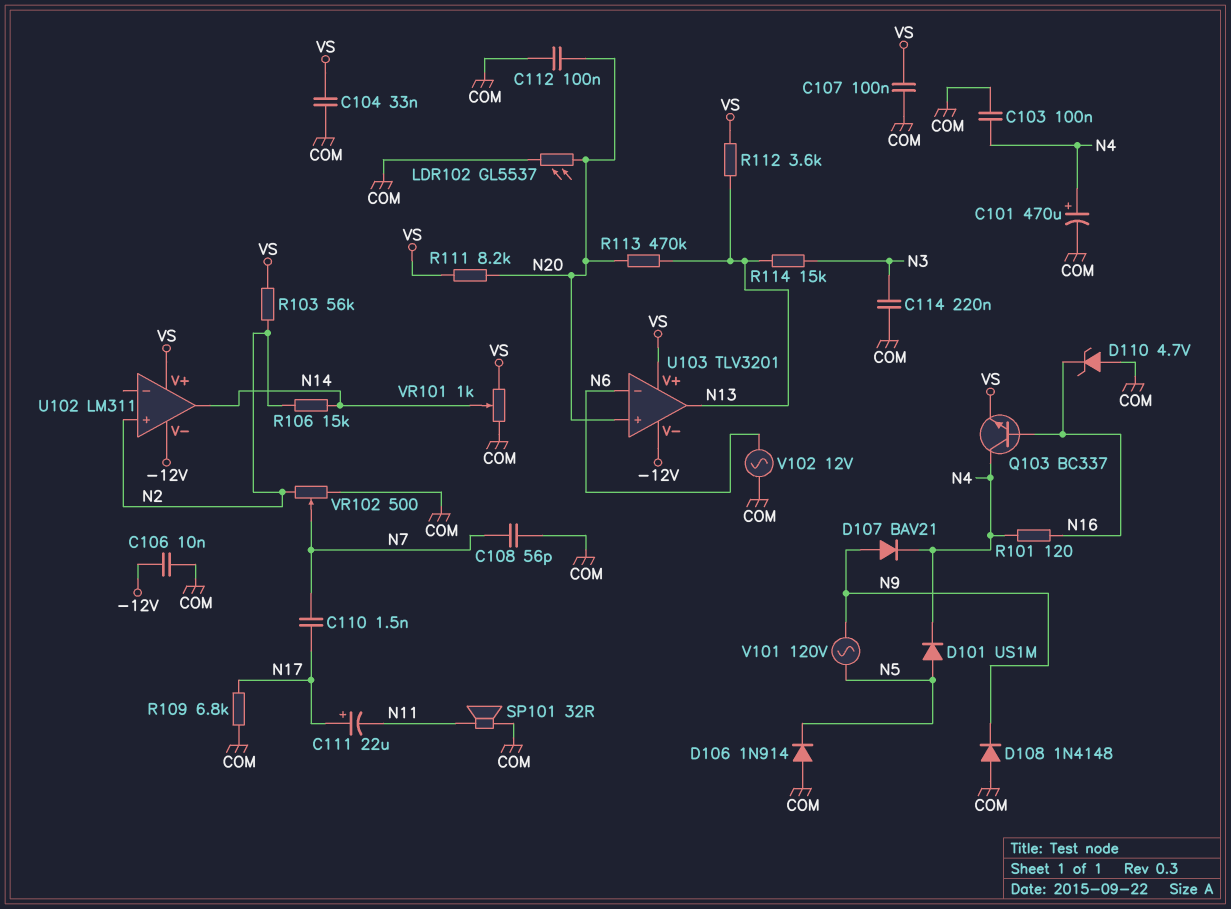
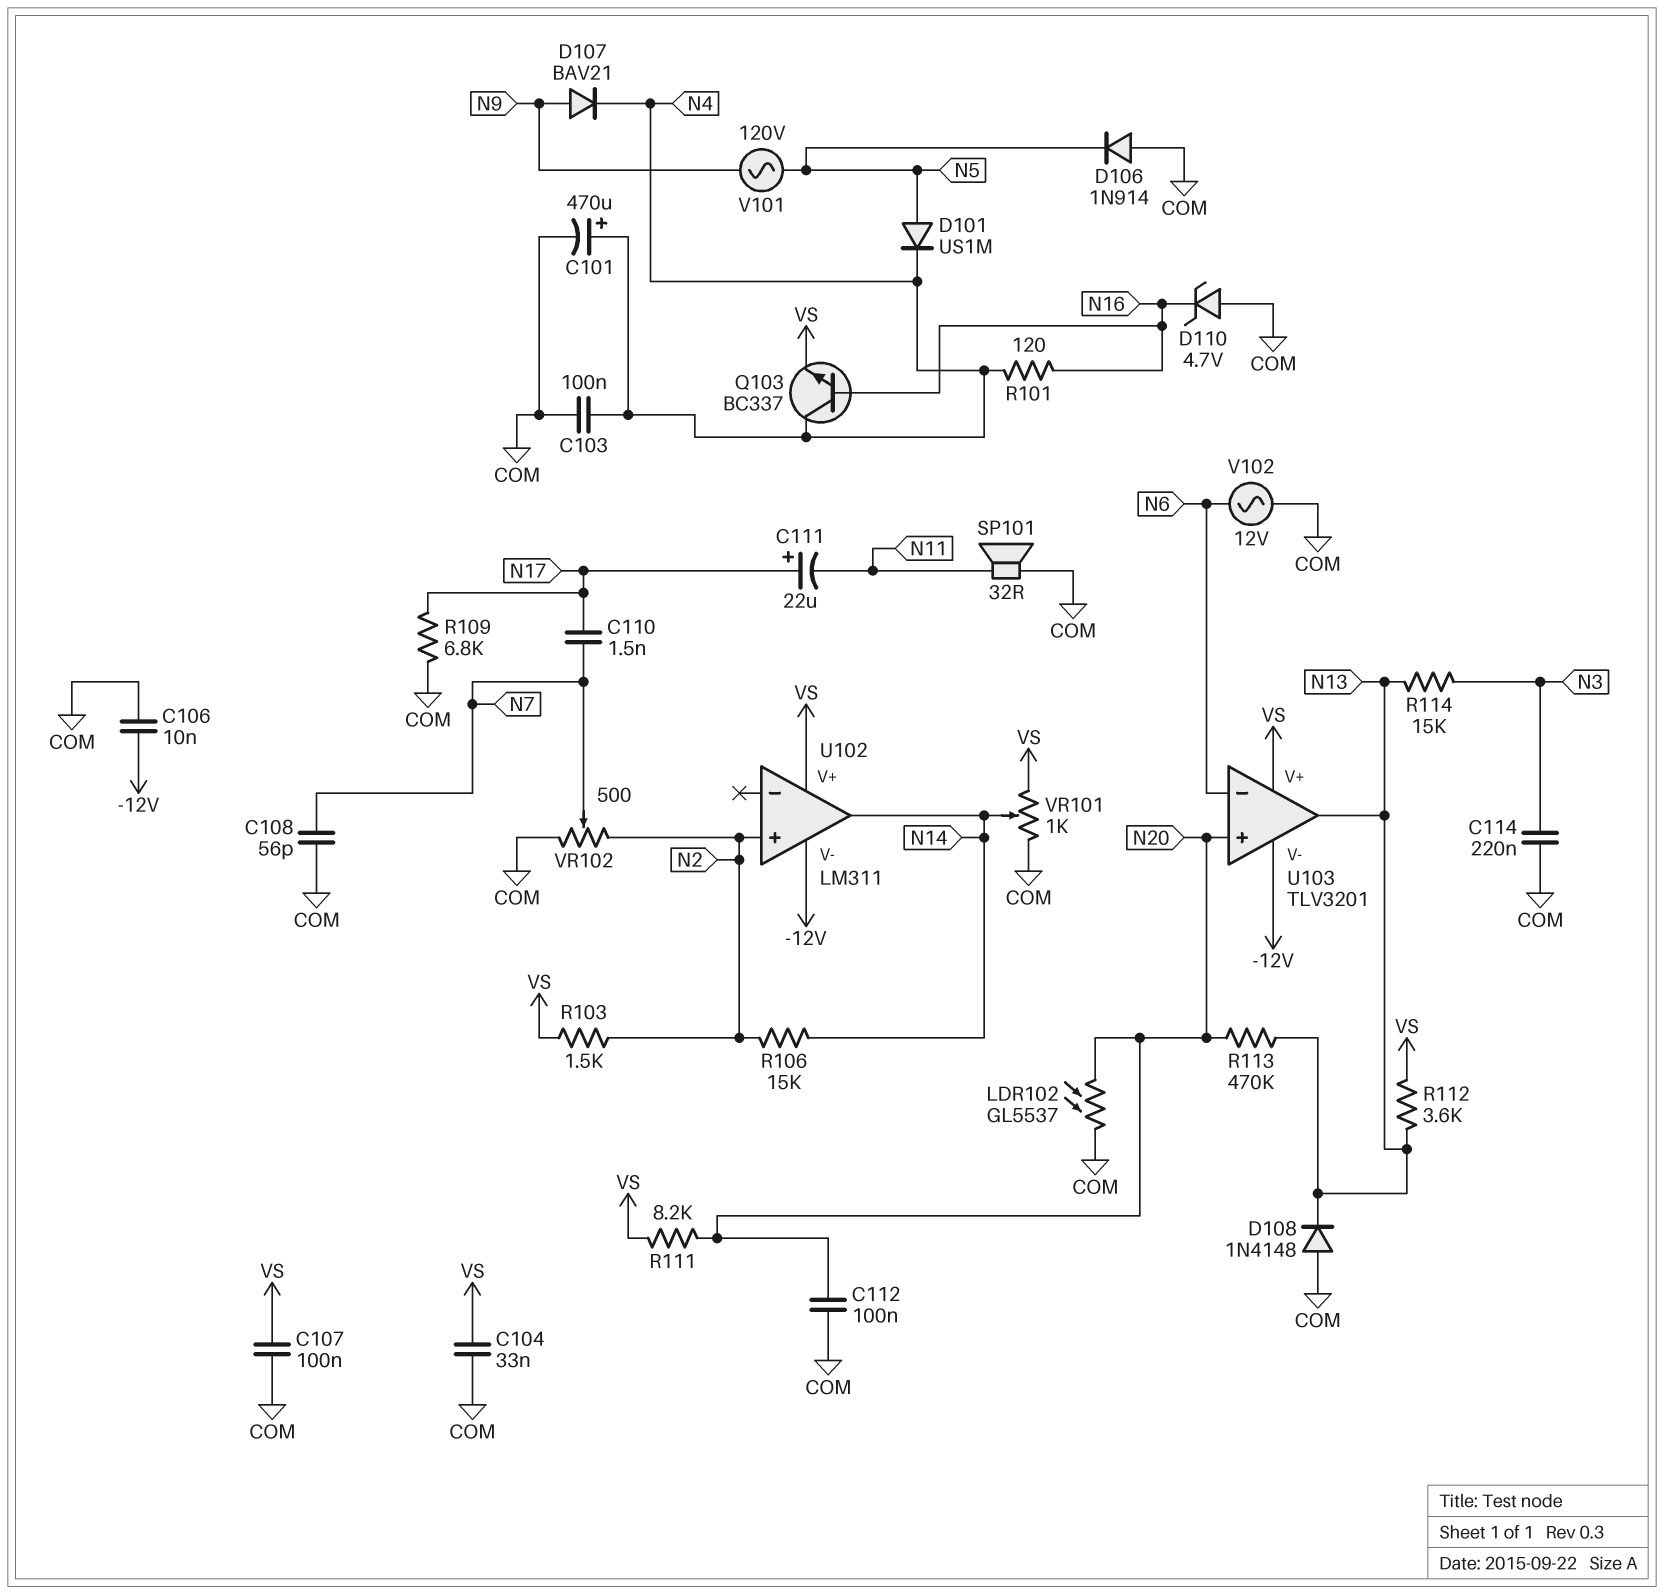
D108: diode 1N4148 (A COM, K N9) -> diode 1N4148 (A COM, K N13)
R103: 56k (N2, VS) -> 1.5k (N2, VS)

